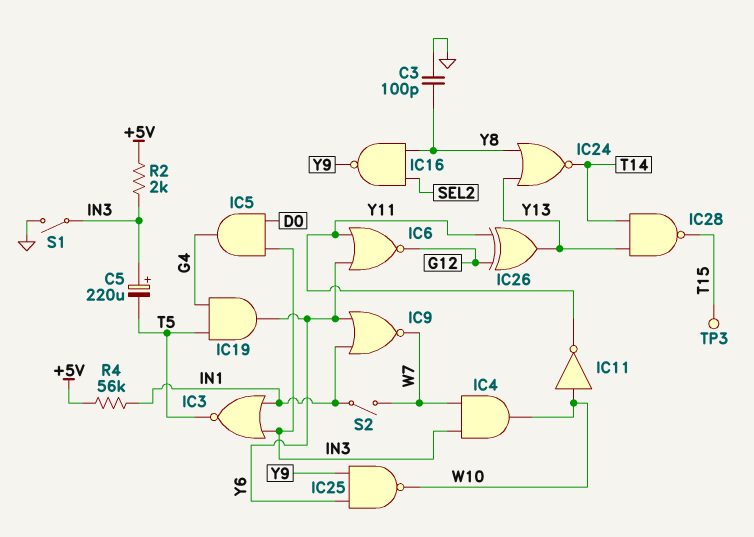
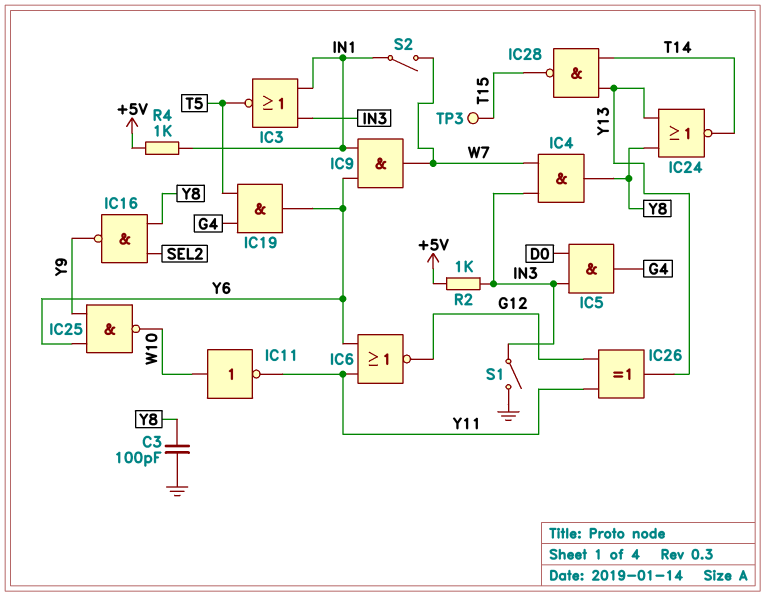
C5: 220uF (plus IN3, minus T5) -> none
IC4: AND (in IN3, in W7, out W10) -> AND (in IN3, in W7, out Y8)
IC9: NOR (in IN1, in Y6, out W7) -> AND (in IN1, in Y6, out W7)
R2: 2k (+5V, IN3) -> 1k (+5V, IN3)
R4: 56k (+5V, IN1) -> 1k (+5V, IN1)

